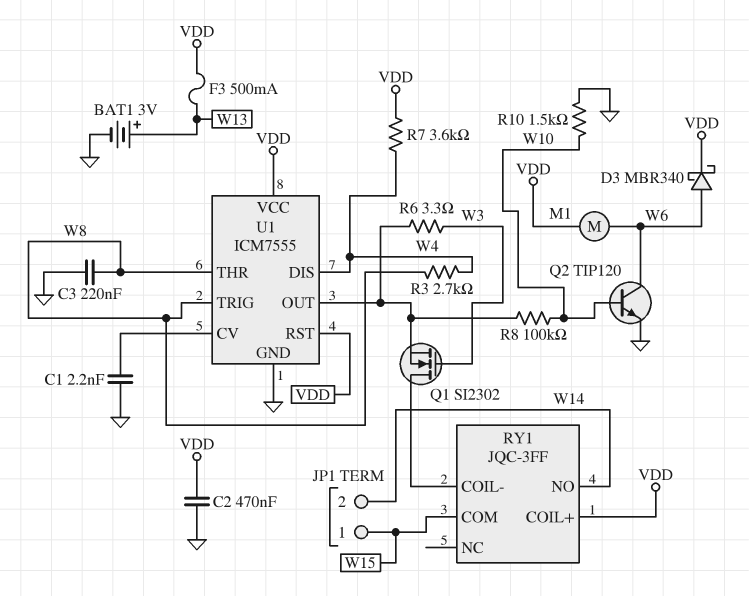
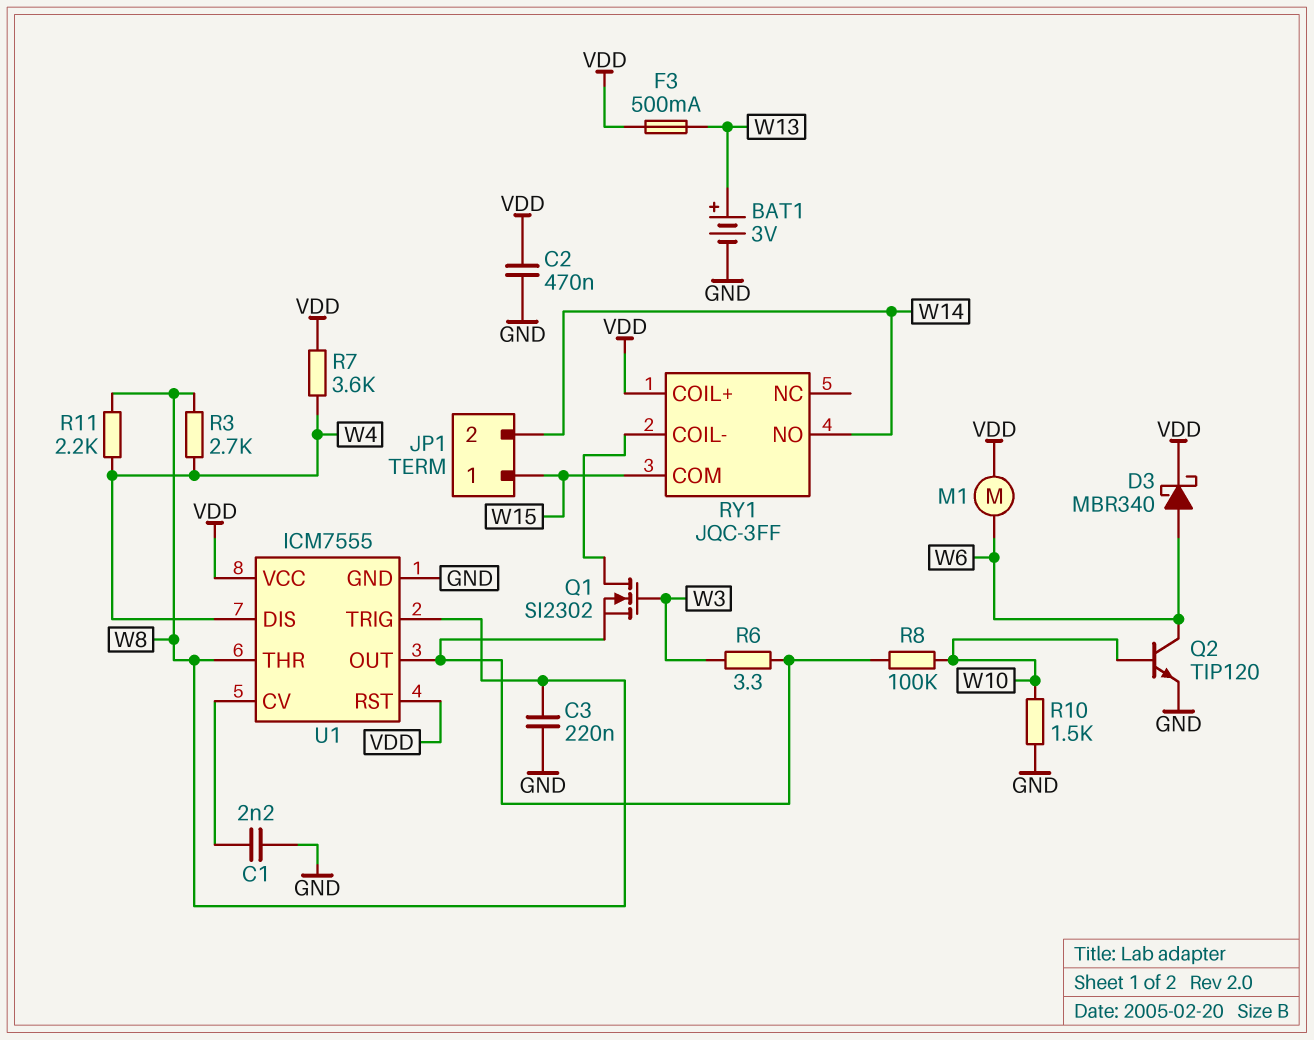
R11: none -> 2.2k (W4, W8)

